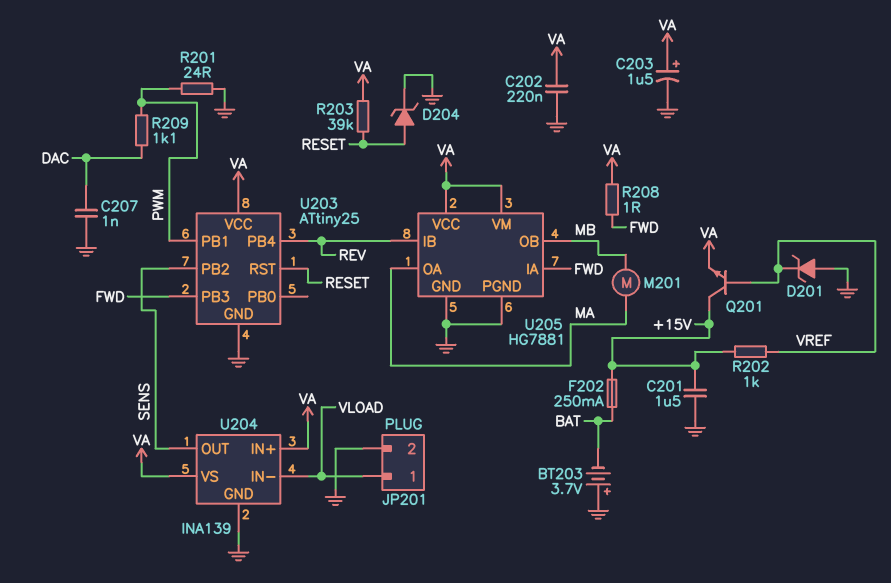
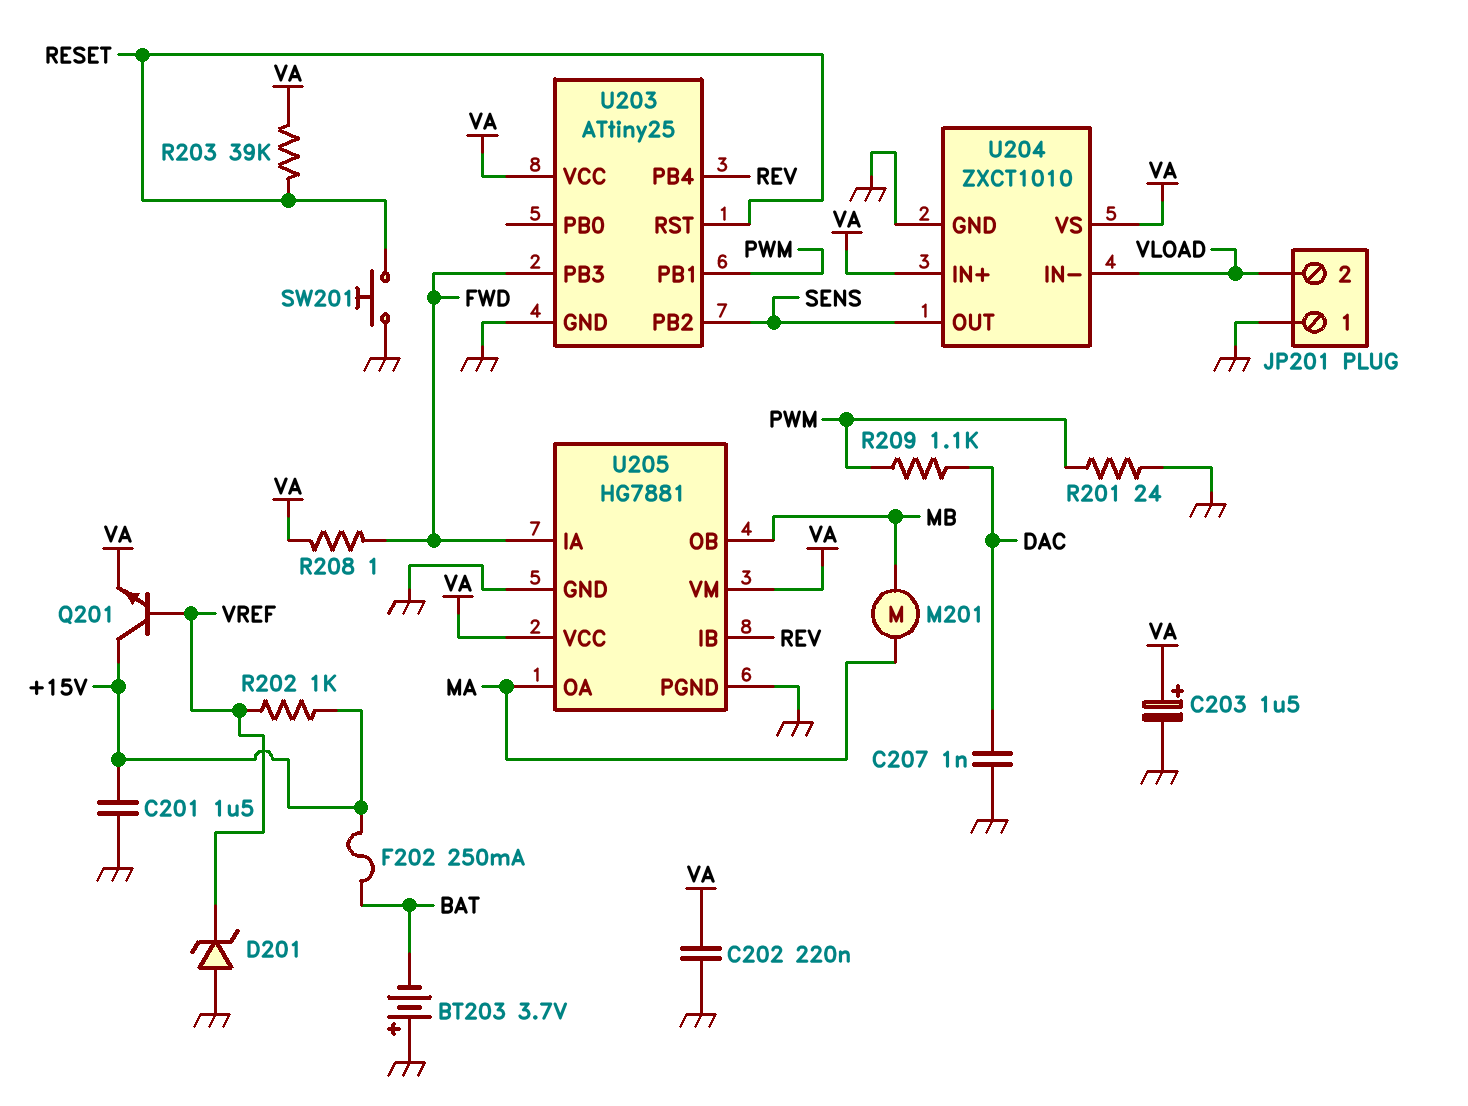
D204: zener (A RESET, K GND) -> none
JP201 pin 1: VLOAD -> GND
JP201 pin 2: GND -> VLOAD
SW201: none -> button (GND, RESET)
U204: INA139 -> ZXCT1010

